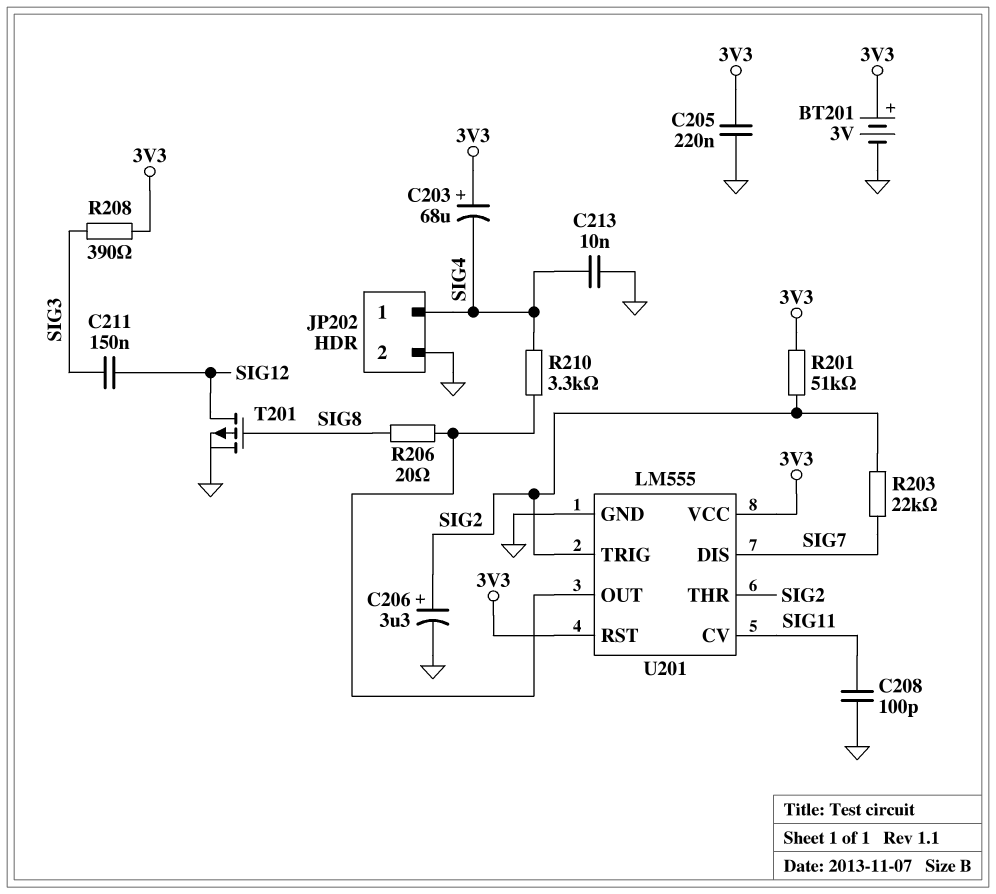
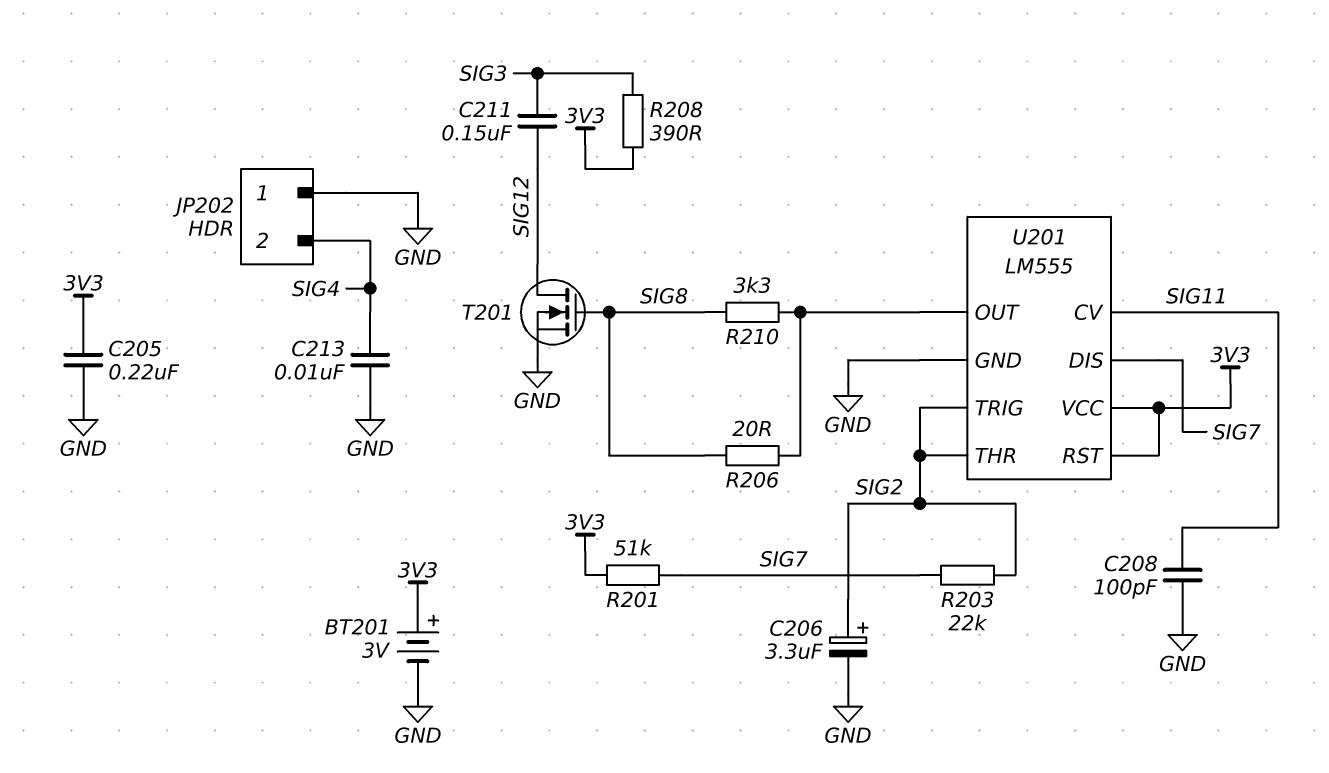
C203: 68uF (plus 3V3, minus SIG4) -> none
JP202 pin 1: SIG4 -> GND
JP202 pin 2: GND -> SIG4
R201: 51k (3V3, SIG2) -> 51k (3V3, SIG7)
R210: 3.3k (SIG4, U201/OUT) -> 3.3k (SIG8, U201/OUT)
T201: PMOS (G SIG8, D SIG12, S GND) -> NMOS (G SIG8, D SIG12, S GND)

